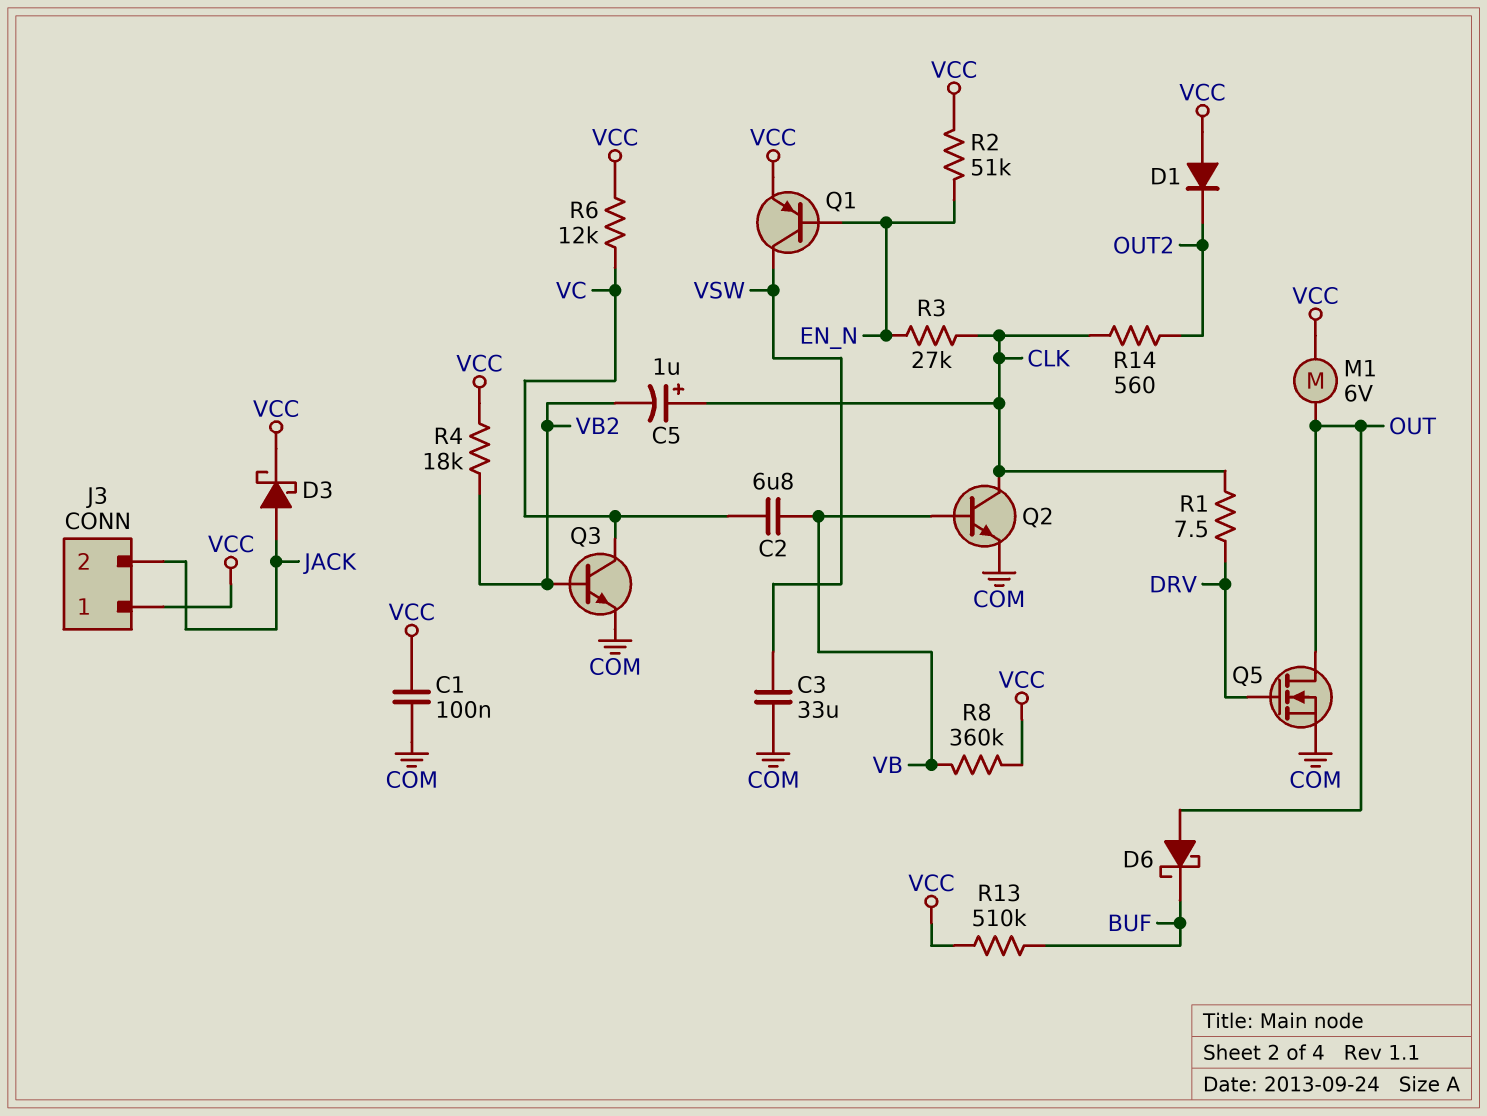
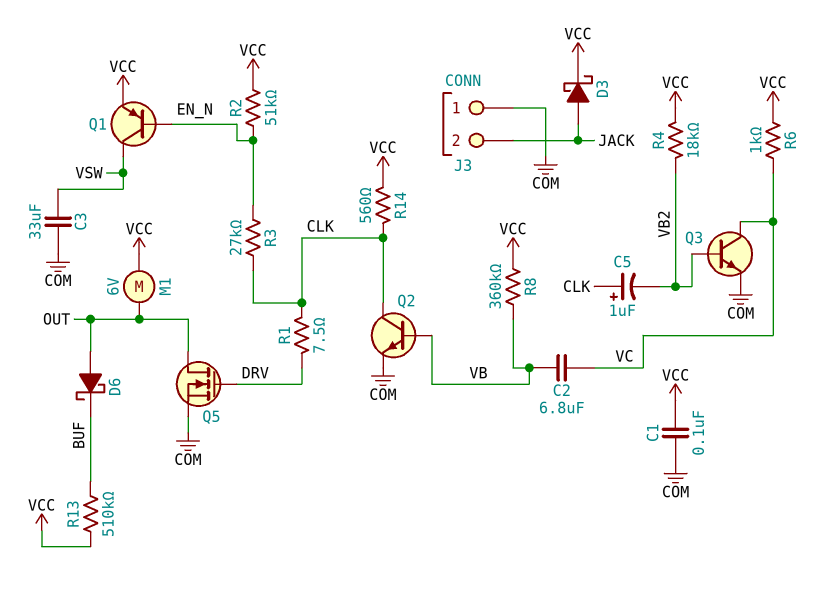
D1: diode (A VCC, K OUT2) -> none
J3 pin 1: VCC -> COM
R6: 12k (VC, VCC) -> 1k (VC, VCC)
R14: 560 (CLK, OUT2) -> 560 (CLK, VCC)

